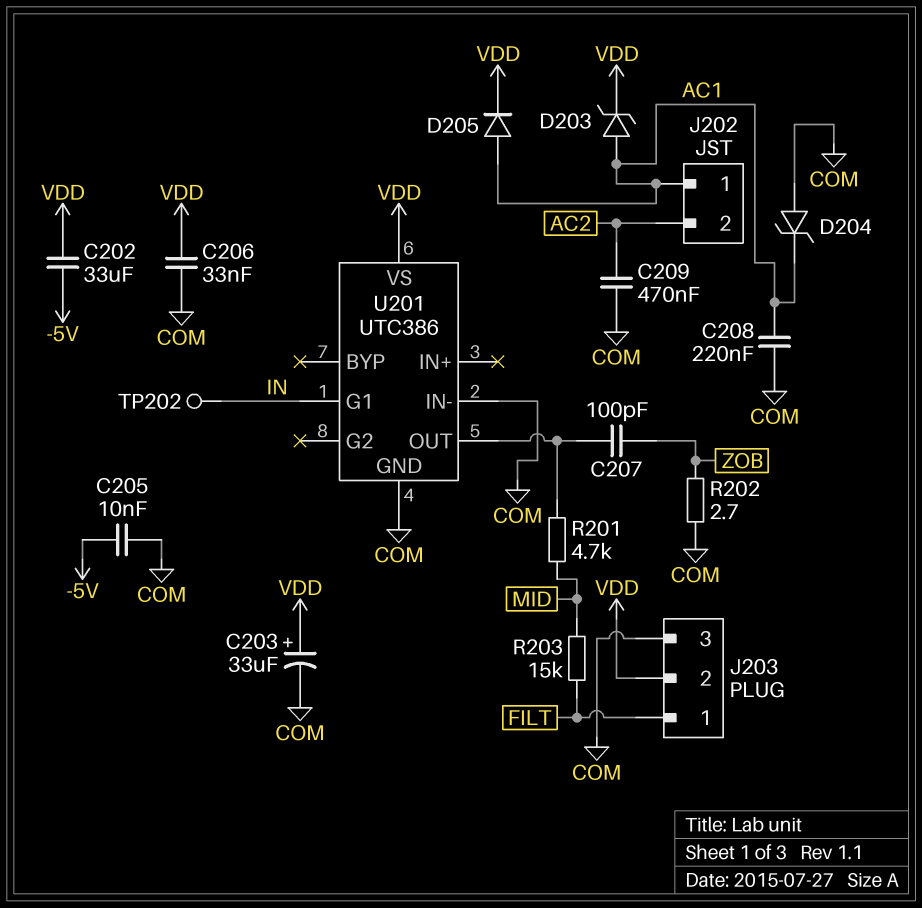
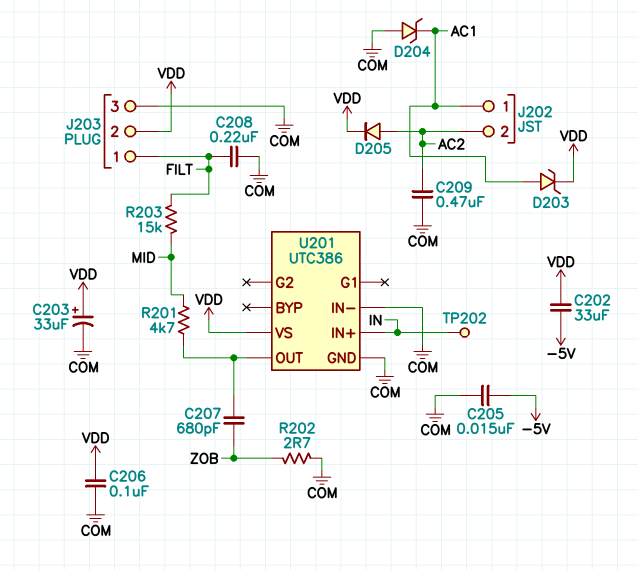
C205: 10nF (-5V, COM) -> 15nF (-5V, COM)
C206: 33nF (COM, VDD) -> 100nF (COM, VDD)
C207: 100pF (U201/OUT, ZOB) -> 680pF (U201/OUT, ZOB)
C208: 220nF (AC1, COM) -> 220nF (COM, FILT)
D205: diode (A AC1, K VDD) -> diode (A AC2, K VDD)
U201 pin G1: IN -> none
U201 pin IN+: none -> IN

